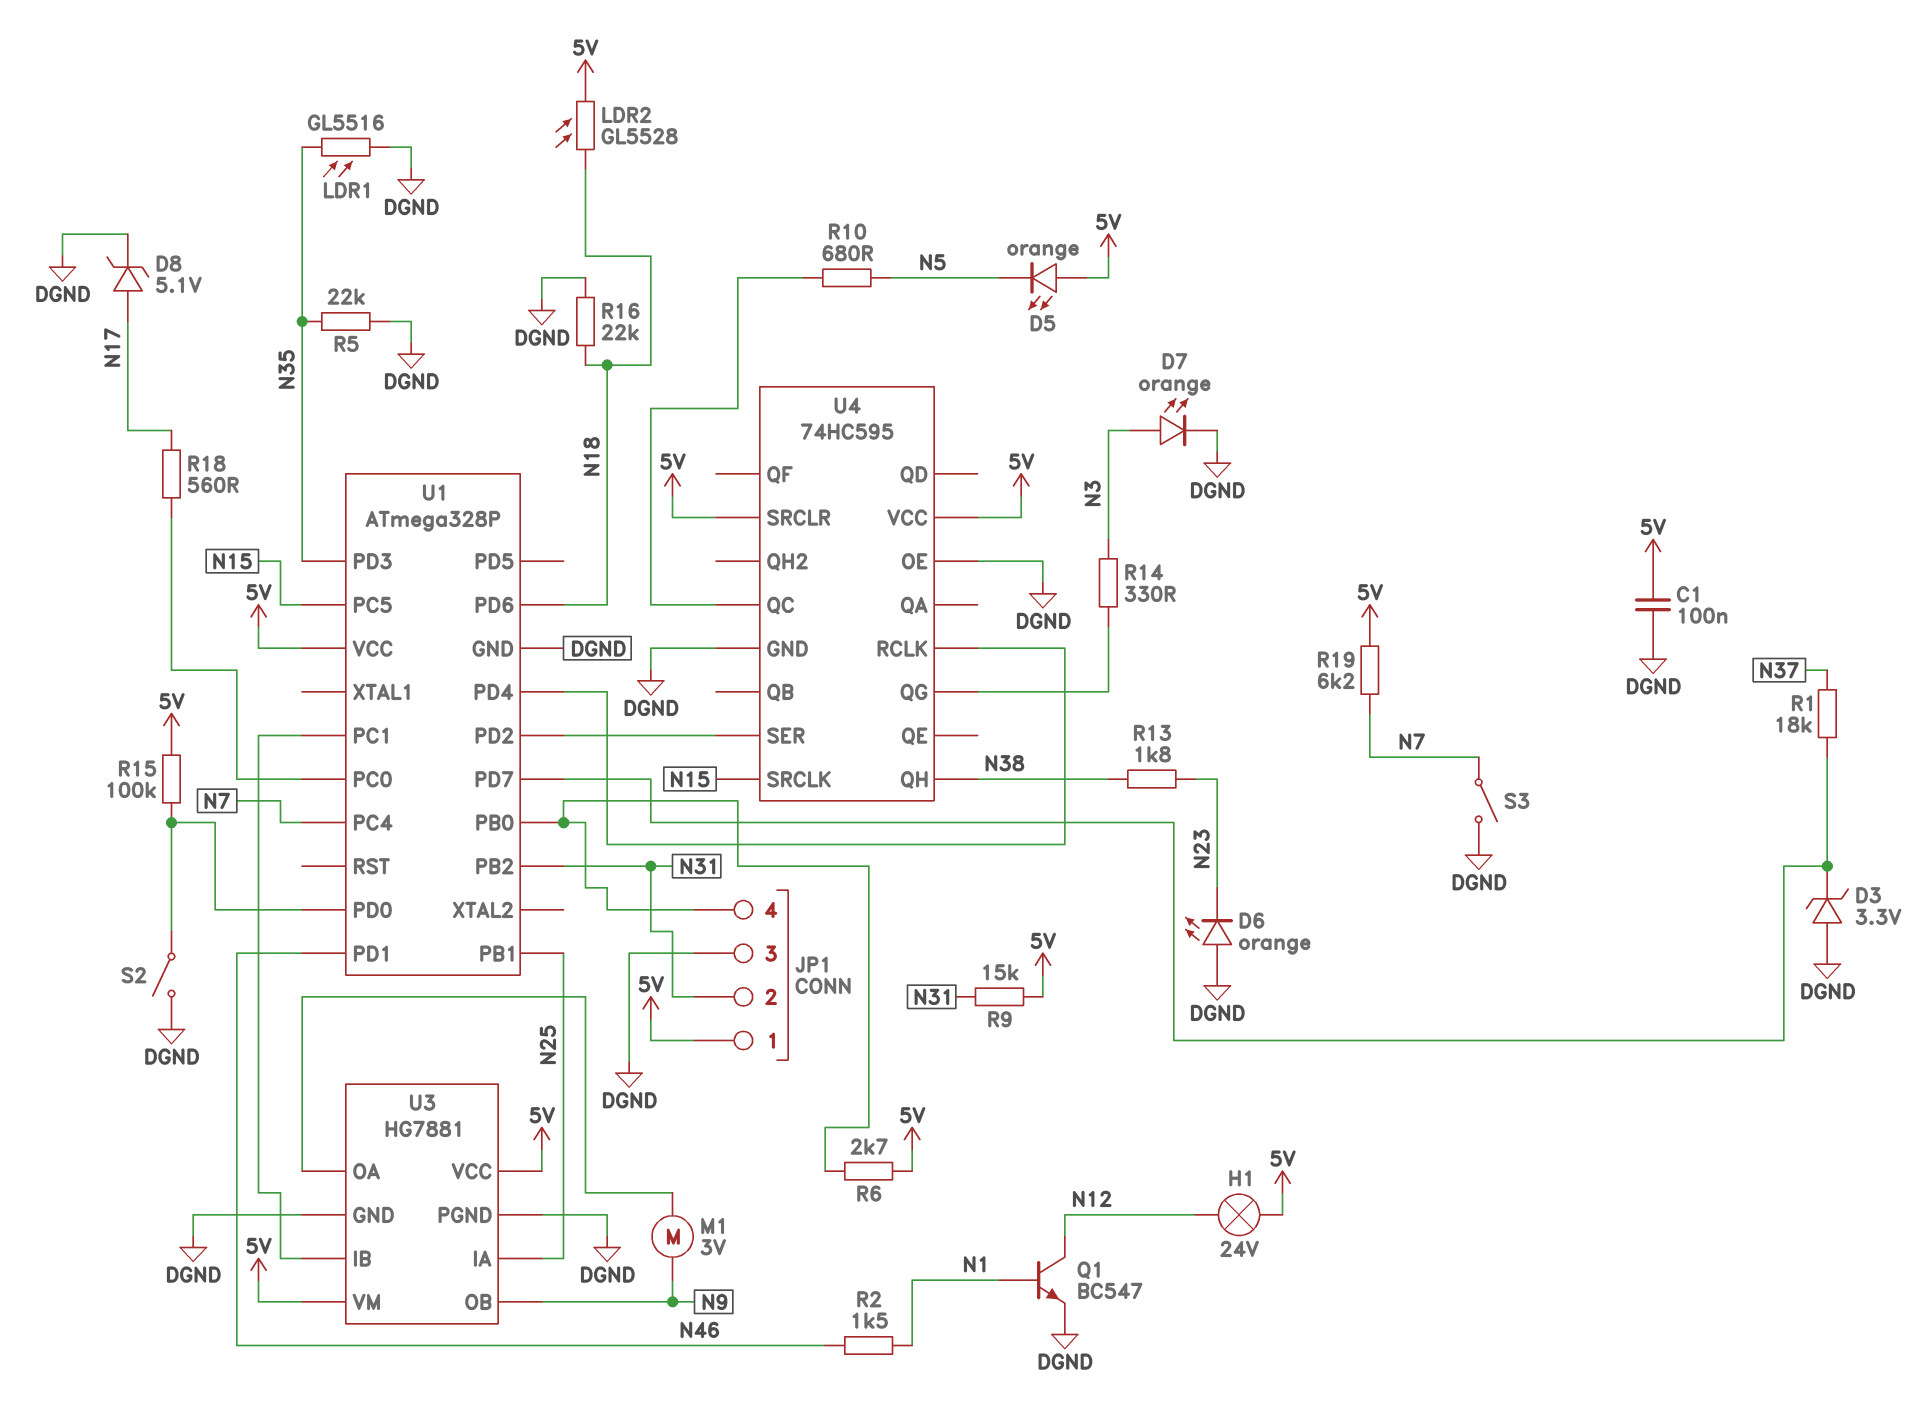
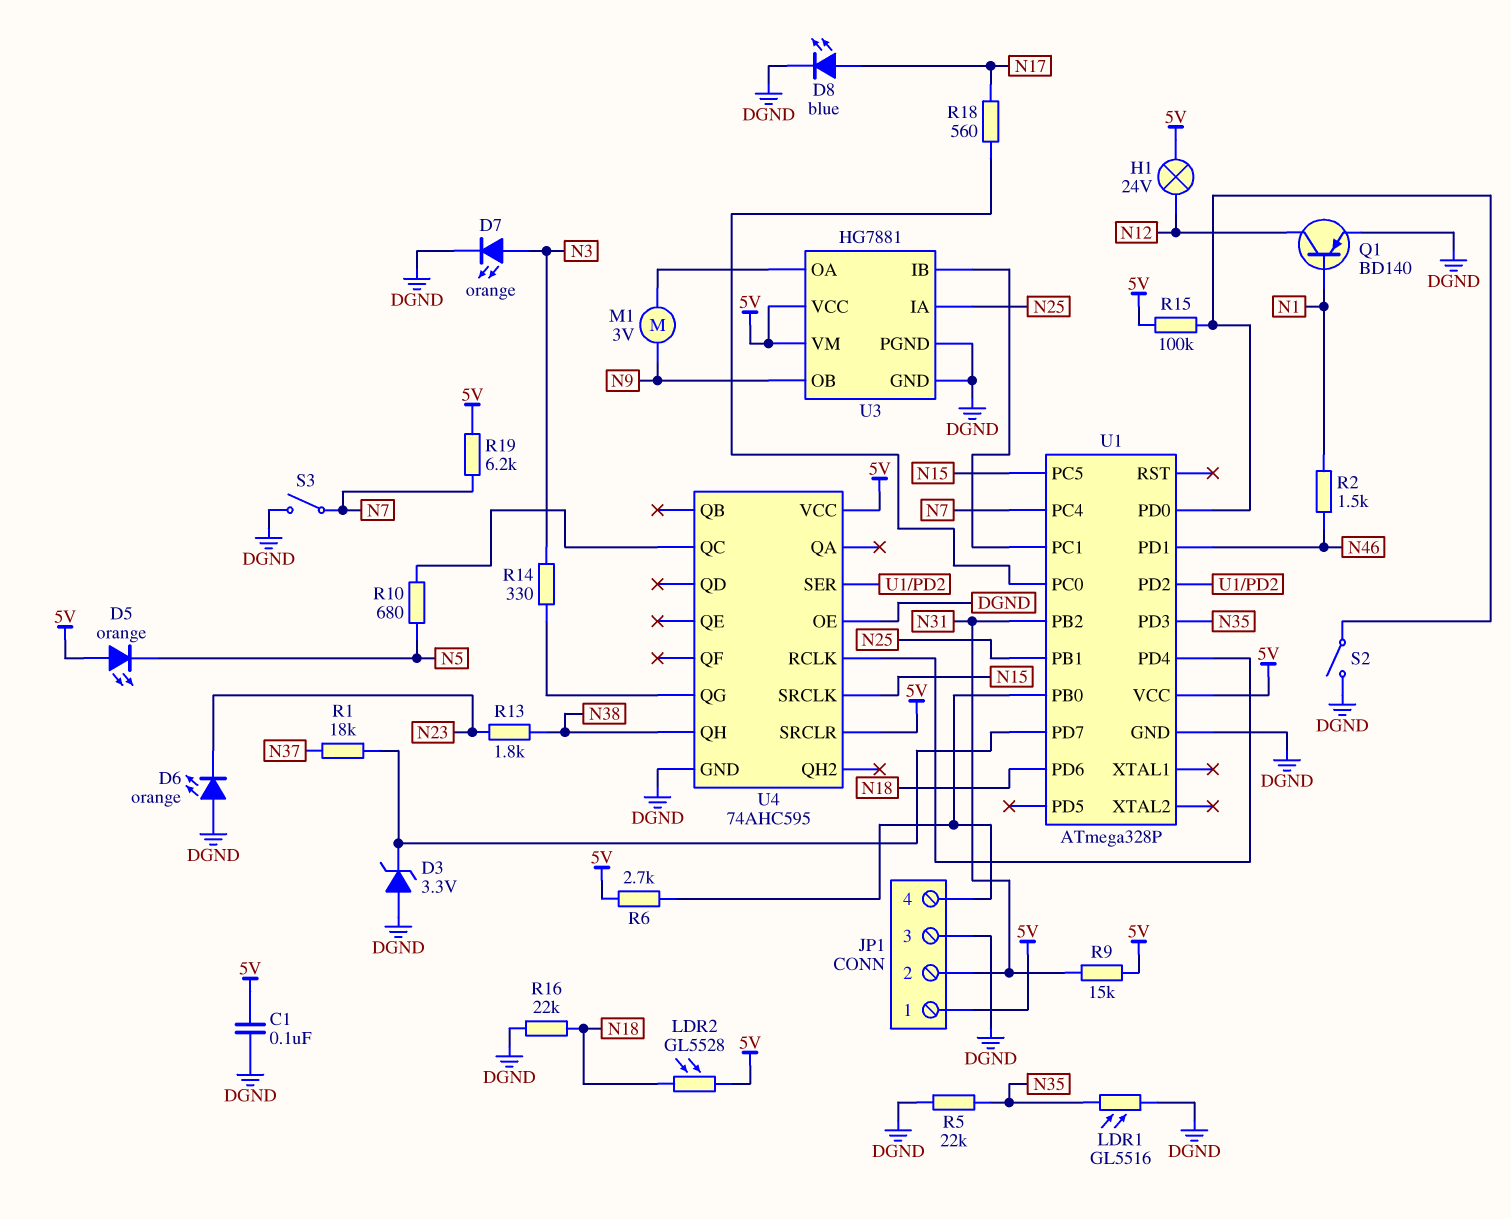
D8: zener 5.1V (A N17, K DGND) -> LED blue (A N17, K DGND)
Q1: NPN BC547 (B N1, C N12, E DGND) -> PNP BD140 (B N1, C N12, E DGND)
U4: 74HC595 -> 74AHC595

